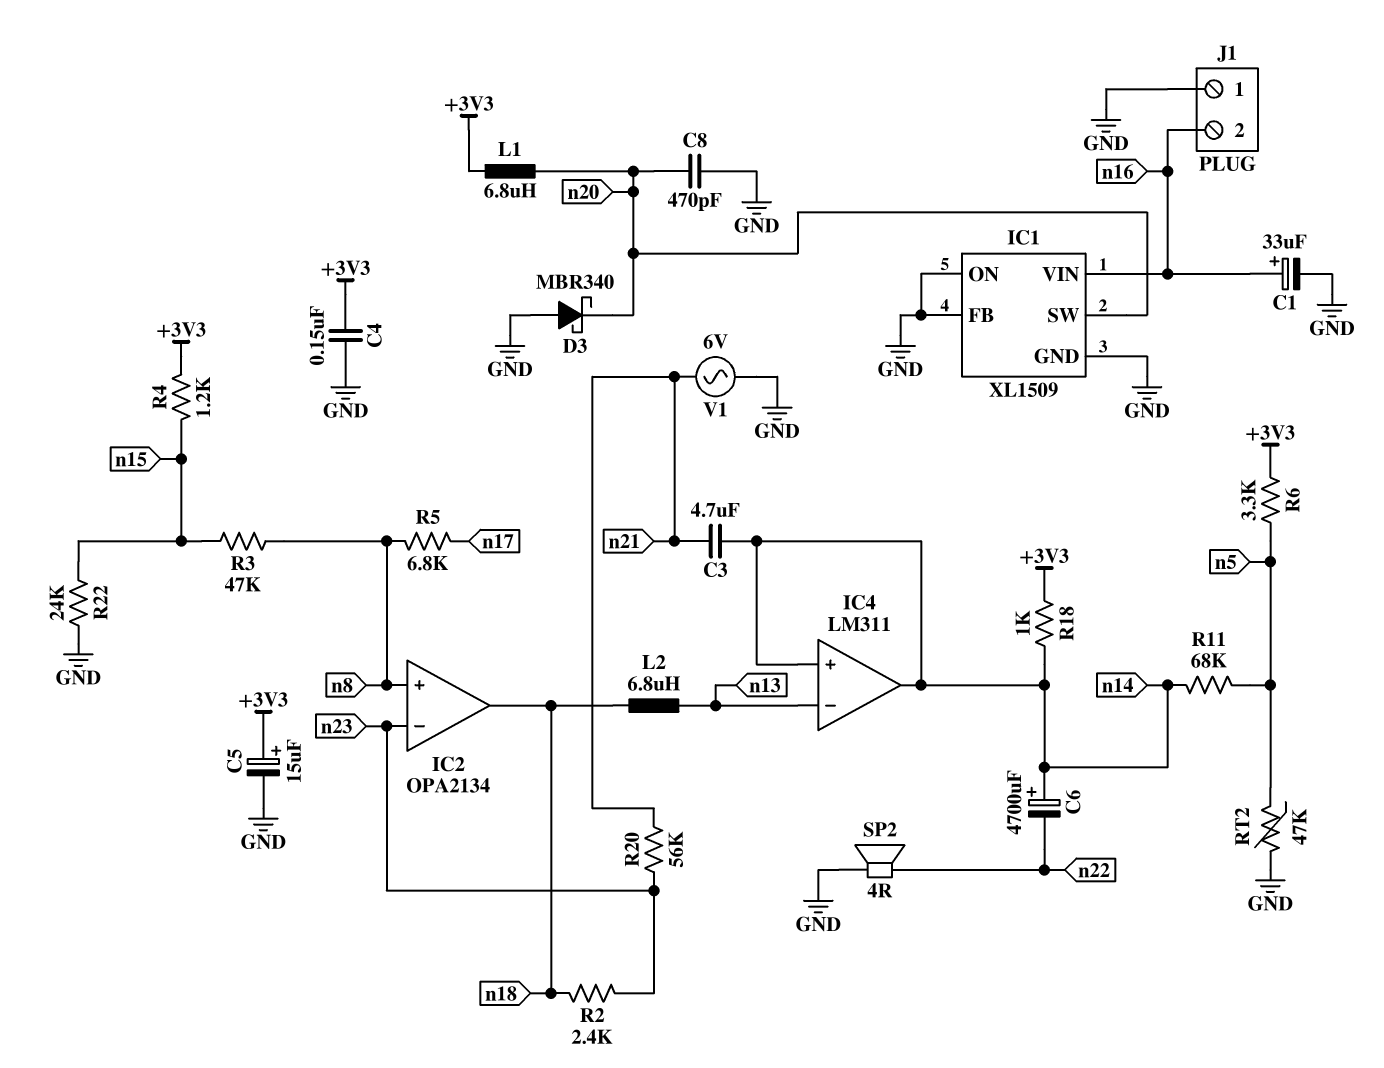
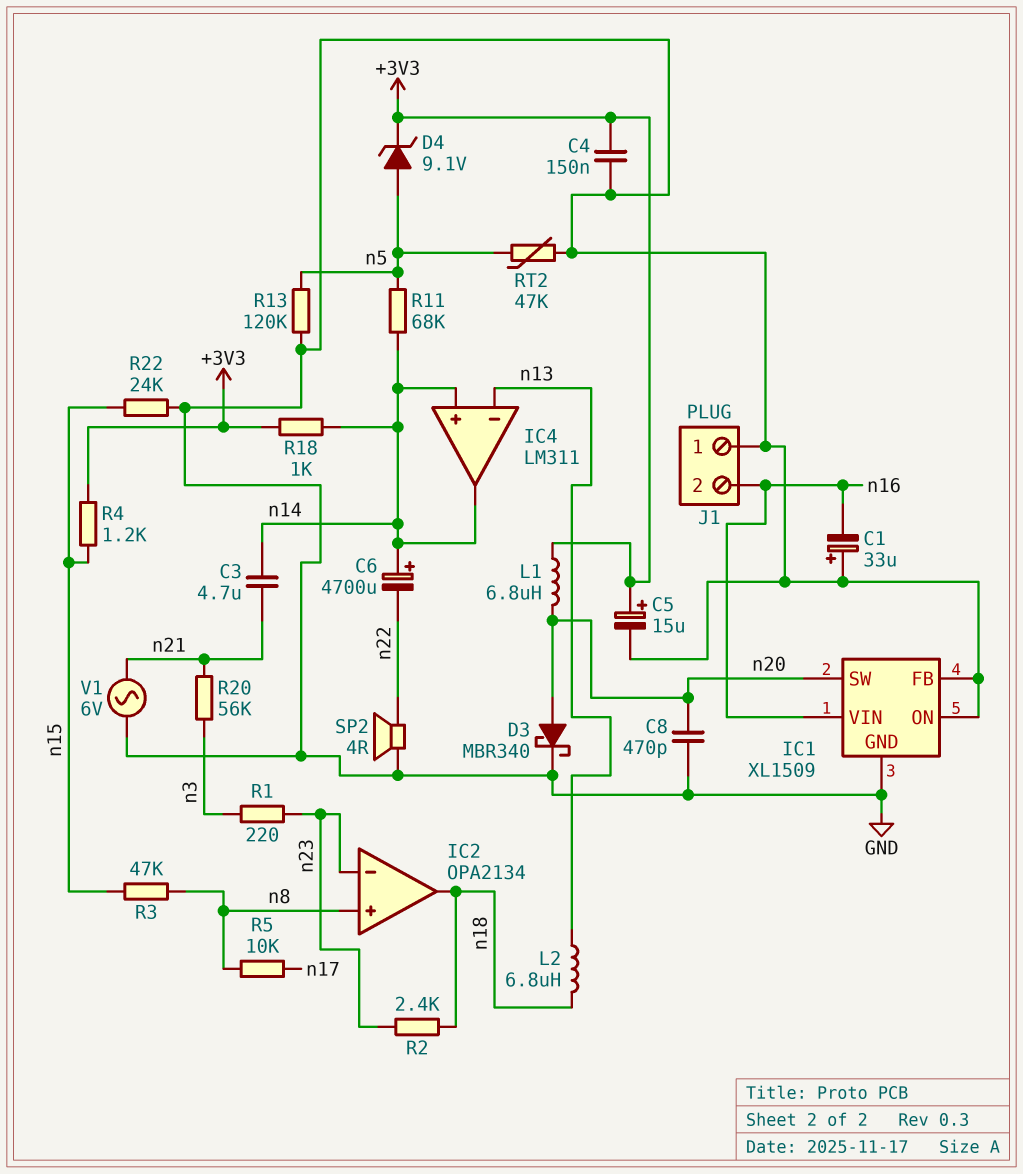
C1: 33uF (plus n16, minus GND) -> 33uF (plus GND, minus n16)
D3: schottky MBR340 (A GND, K n20) -> schottky MBR340 (A n20, K GND)
D4: none -> zener 9.1V (A n5, K +3V3)
R1: none -> 220 (n3, n23)
R5: 6.8k (n8, n17) -> 10k (n8, n17)
R6: 3.3k (+3V3, n5) -> none
R13: none -> 120k (GND, n5)
R20: 56k (n21, n23) -> 56k (n3, n21)

